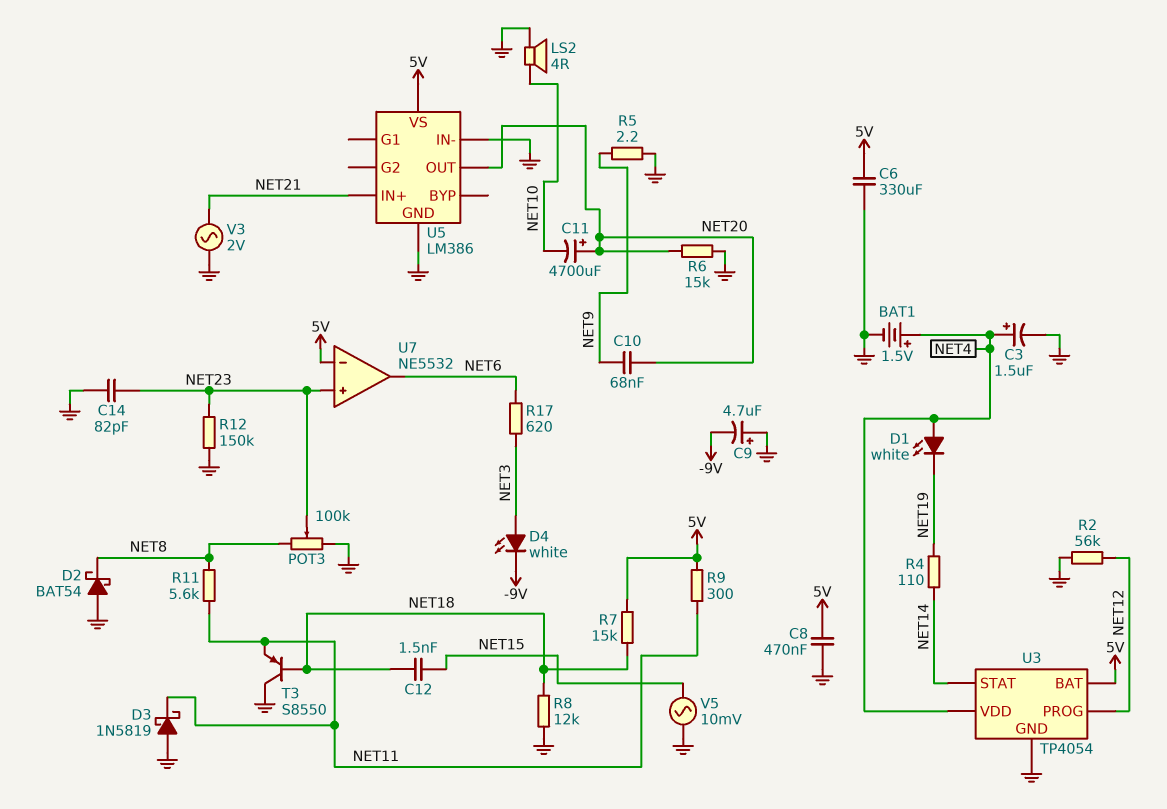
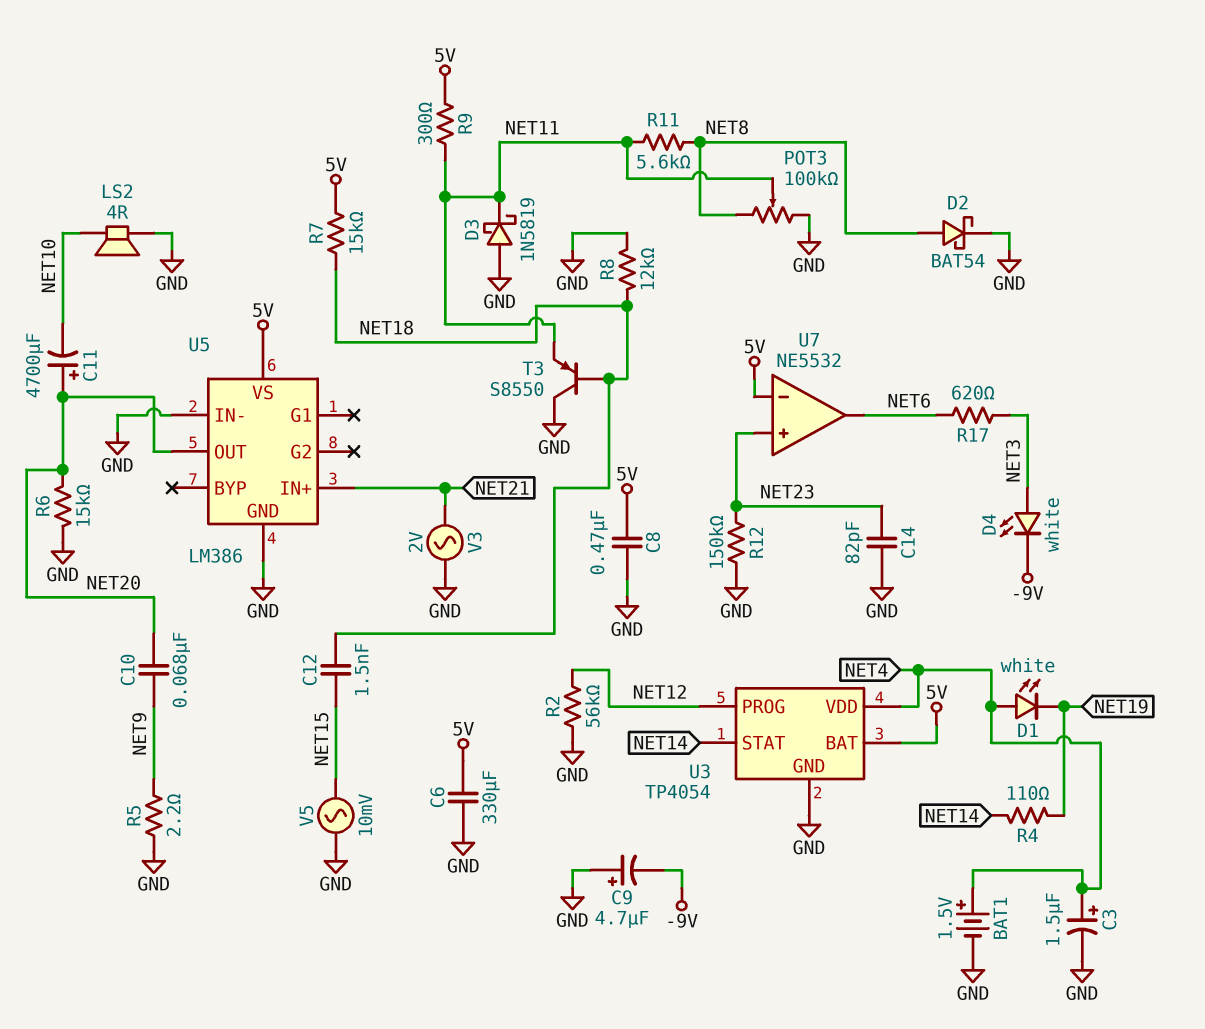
D2: schottky BAT54 (A GND, K NET8) -> schottky BAT54 (A NET8, K GND)
POT3: 100k (GND, NET8, wiper NET23) -> 100k (GND, NET8, wiper NET11)

